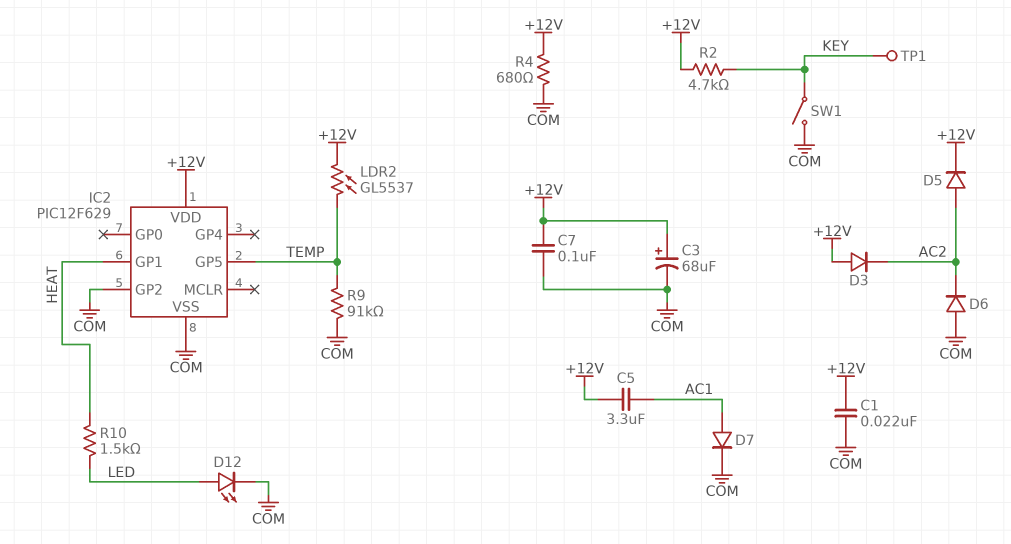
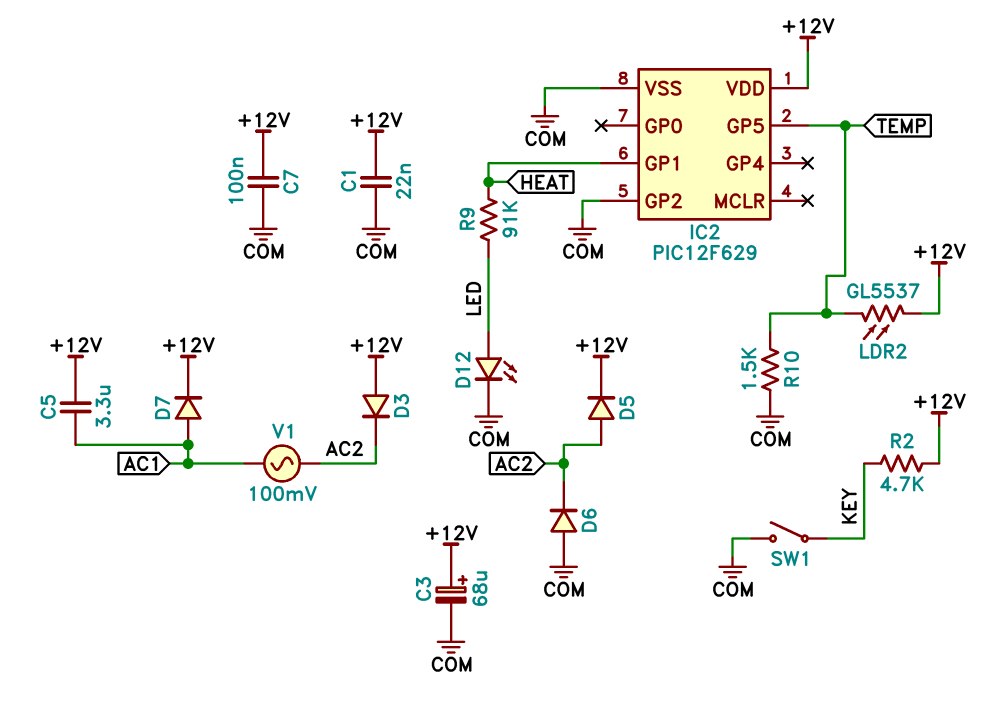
D7: diode (A AC1, K COM) -> diode (A AC1, K +12V)
R4: 680 (+12V, COM) -> none
R9: 91k (COM, TEMP) -> 91k (HEAT, LED)
R10: 1.5k (HEAT, LED) -> 1.5k (COM, TEMP)
TP1: test point (KEY) -> none
V1: none -> AC 100mV (AC1, AC2)

